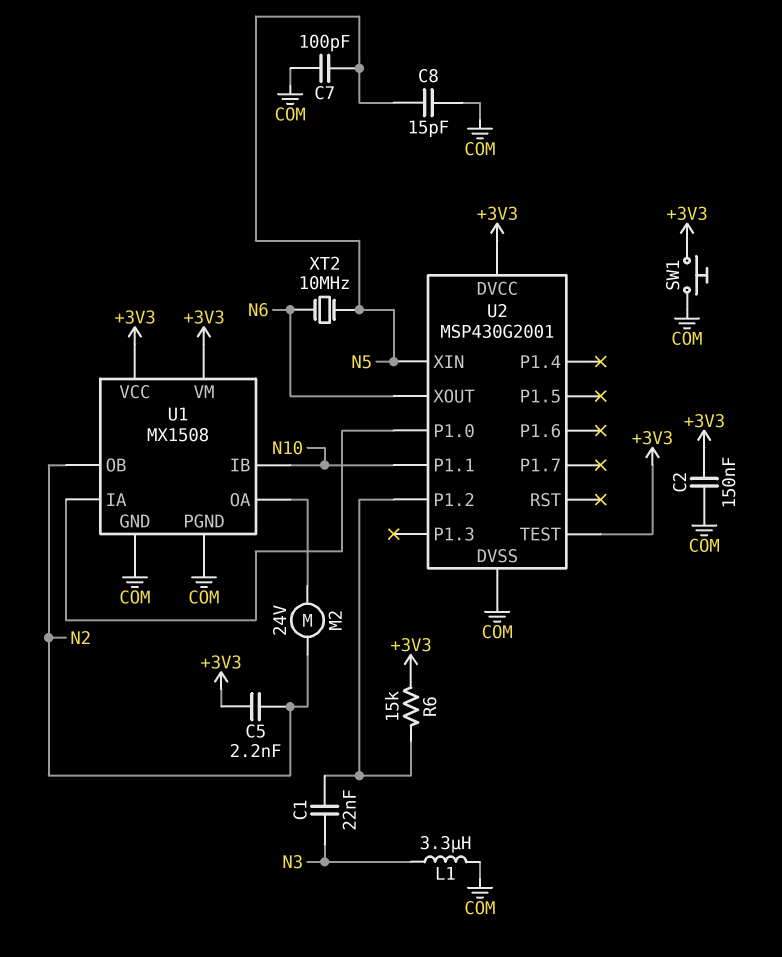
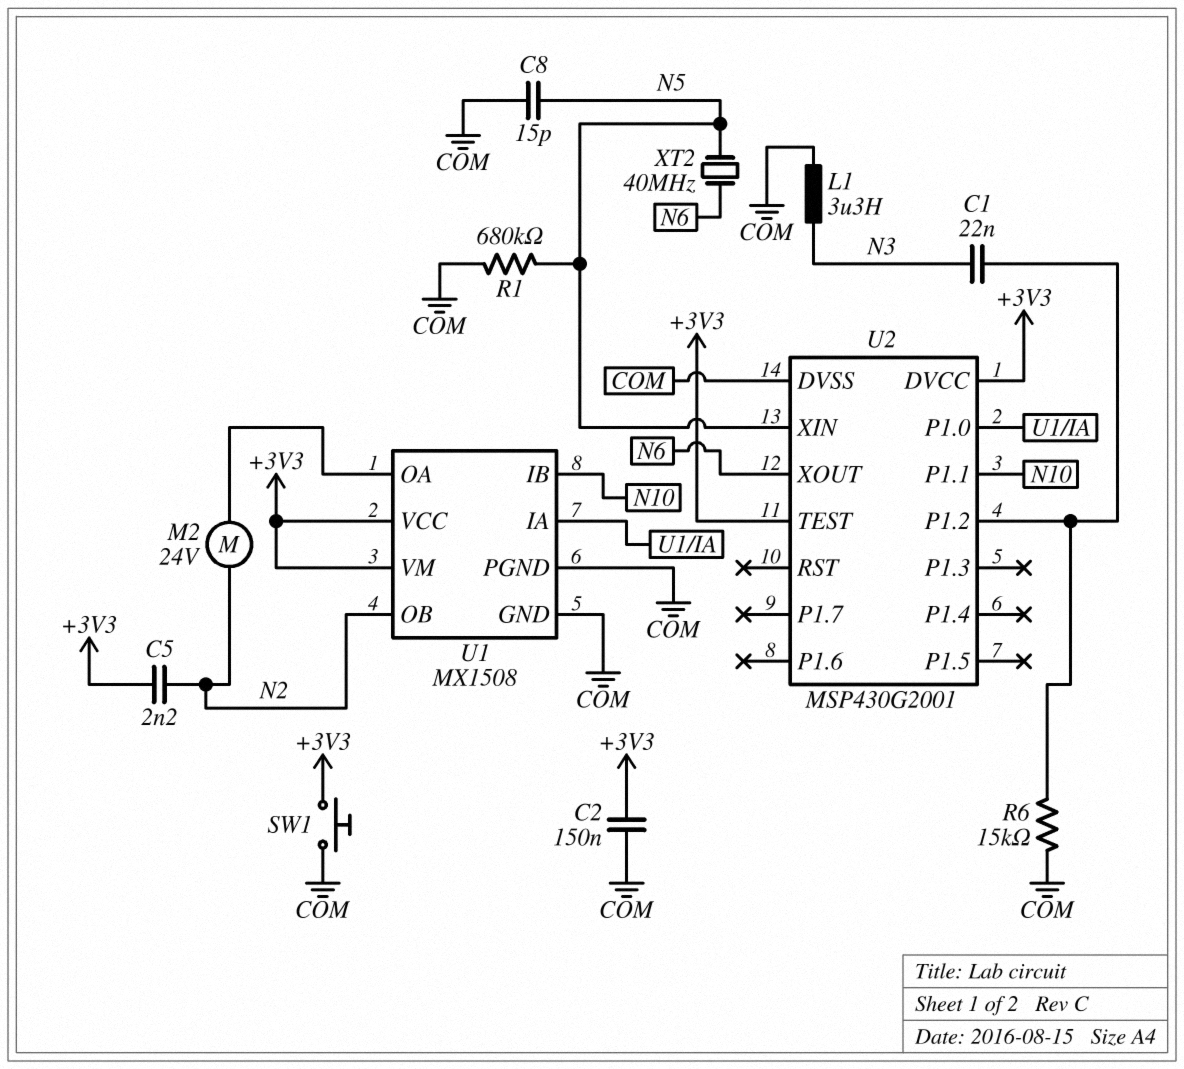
C7: 100pF (COM, N5) -> none
R1: none -> 680k (COM, N5)
R6: 15k (+3V3, U2/P1.2) -> 15k (COM, U2/P1.2)
XT2: 10MHz (N5, N6) -> 40MHz (N5, N6)

